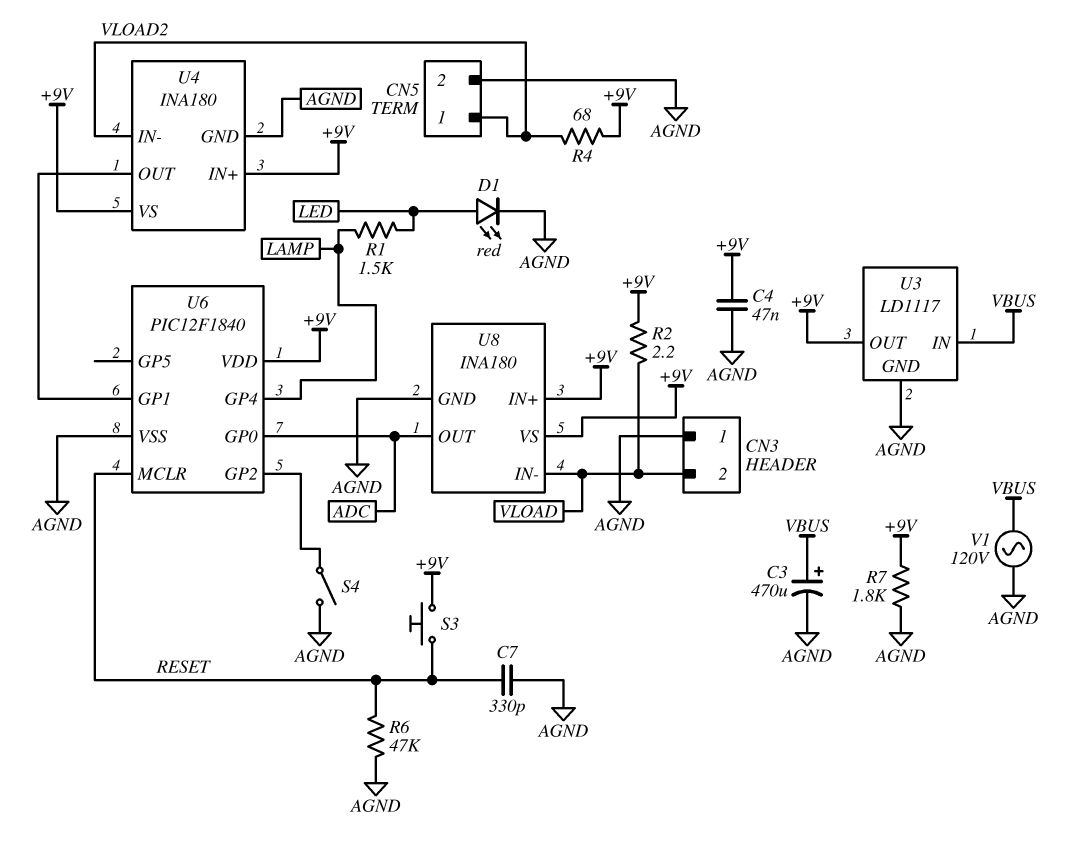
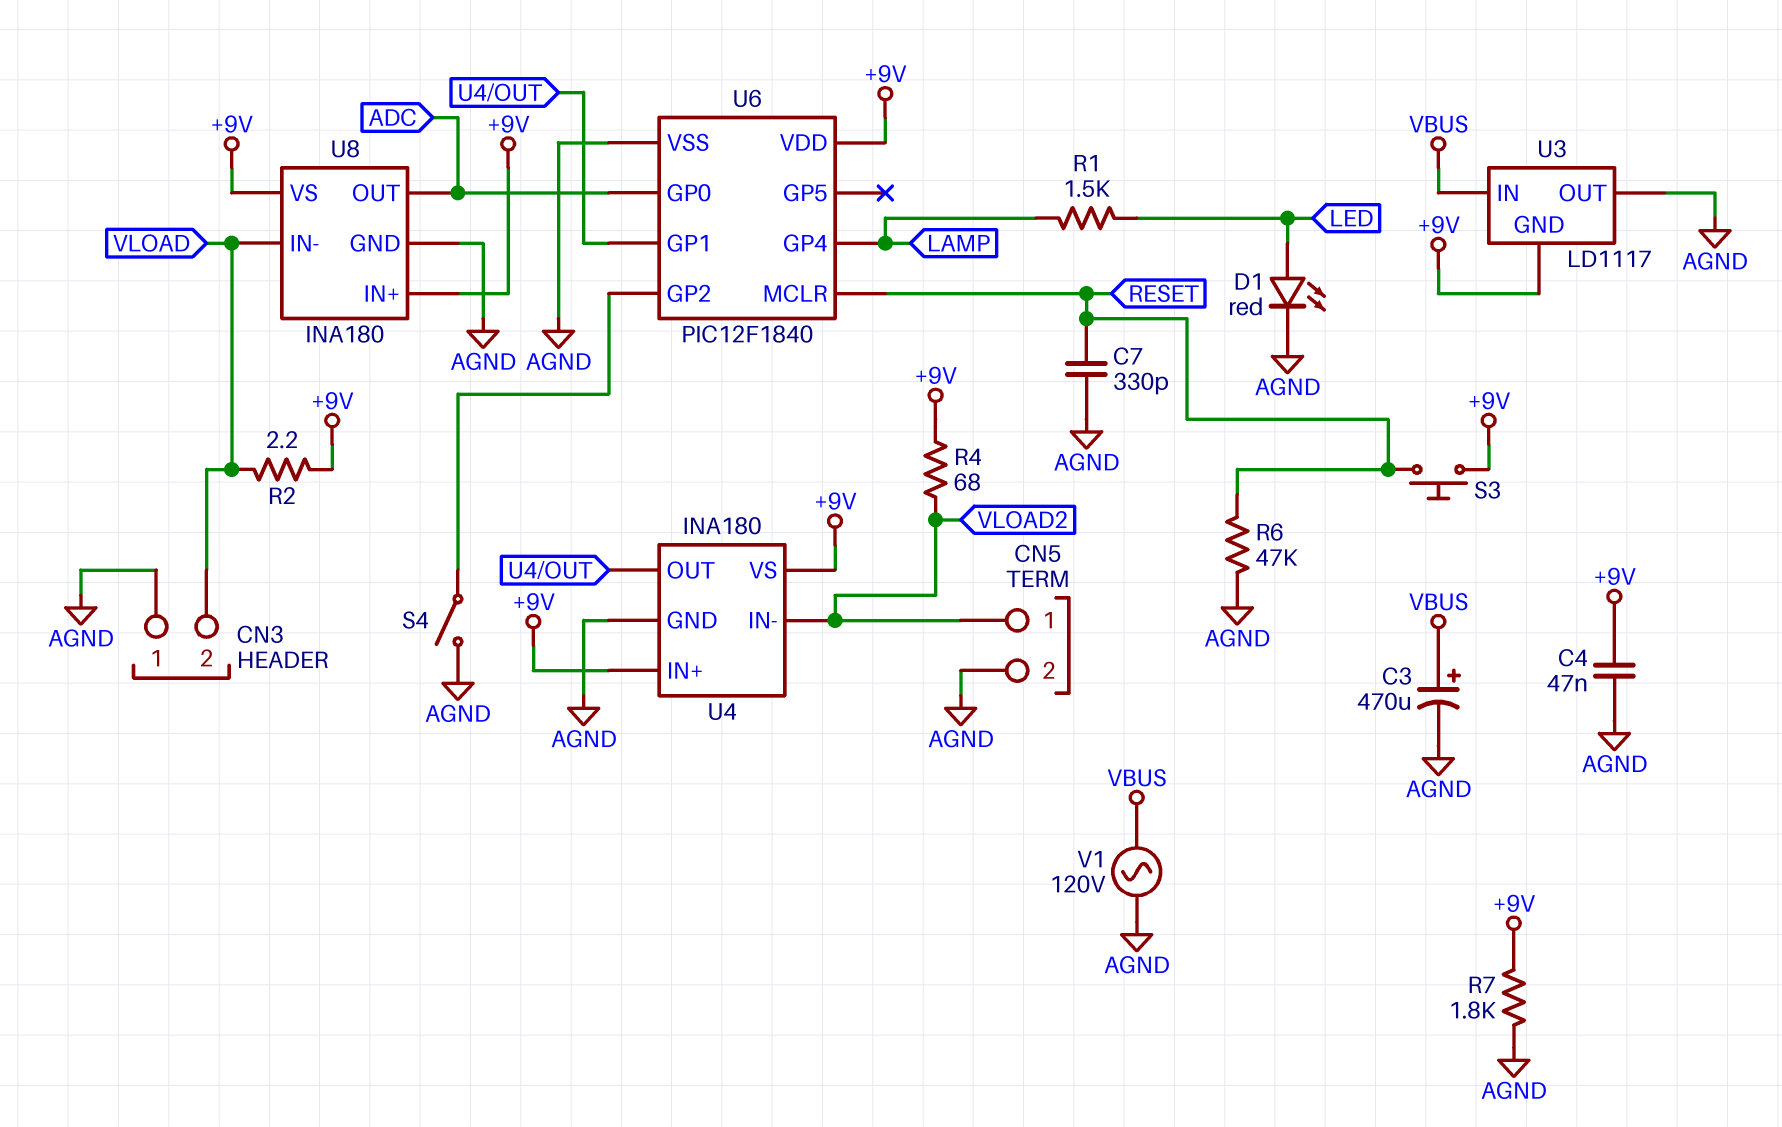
U3 pin GND: AGND -> +9V
U3 pin OUT: +9V -> AGND

